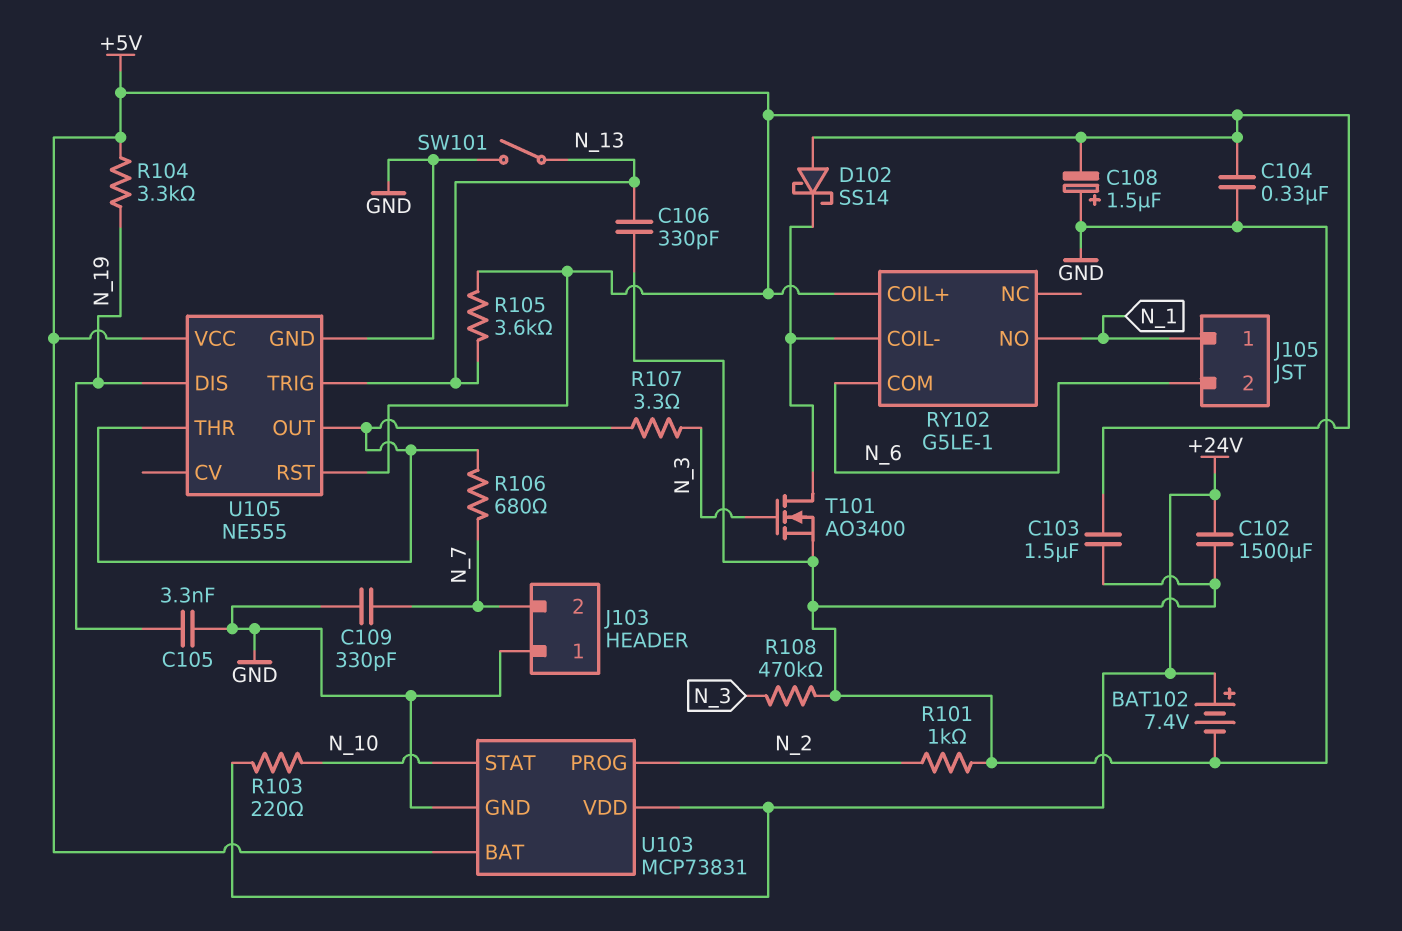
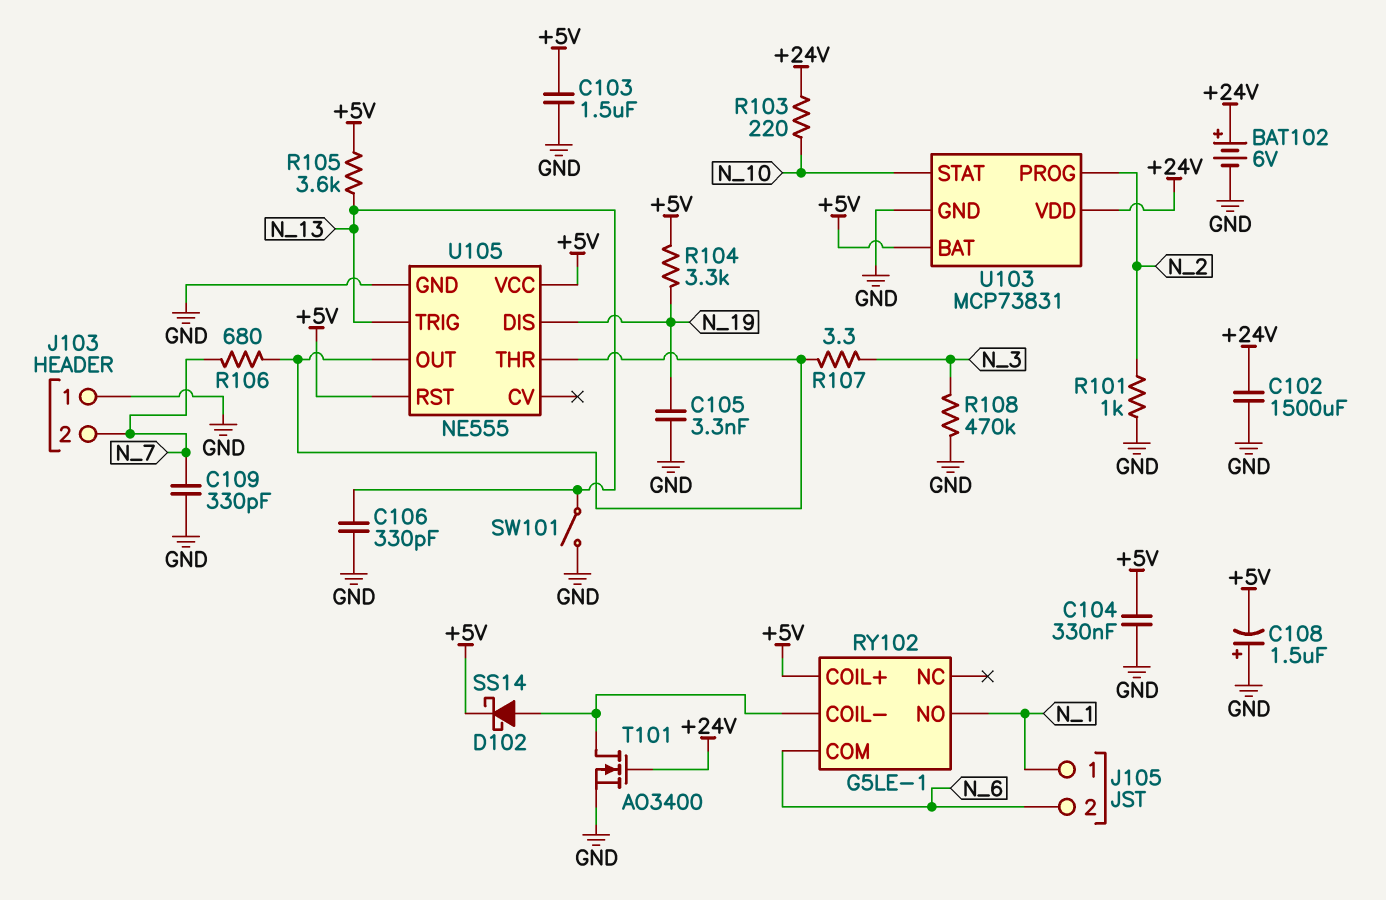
BAT102: 7.4V (plus +24V, minus GND) -> 6V (plus +24V, minus GND)
D102: schottky SS14 (A +5V, K RY102/COIL-) -> schottky SS14 (A RY102/COIL-, K +5V)
T101: NMOS AO3400 (G N_3, D RY102/COIL-, S GND) -> NMOS AO3400 (G +24V, D RY102/COIL-, S GND)

